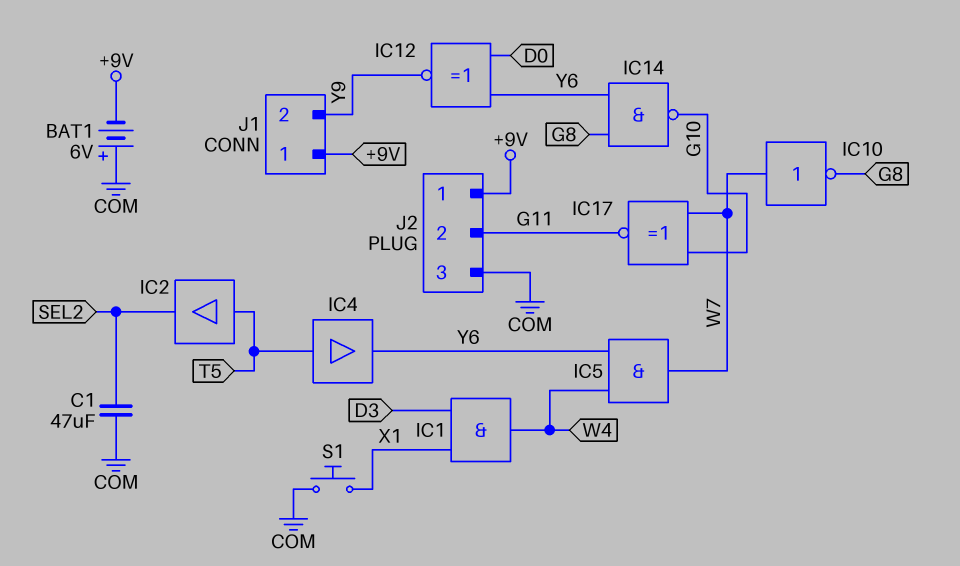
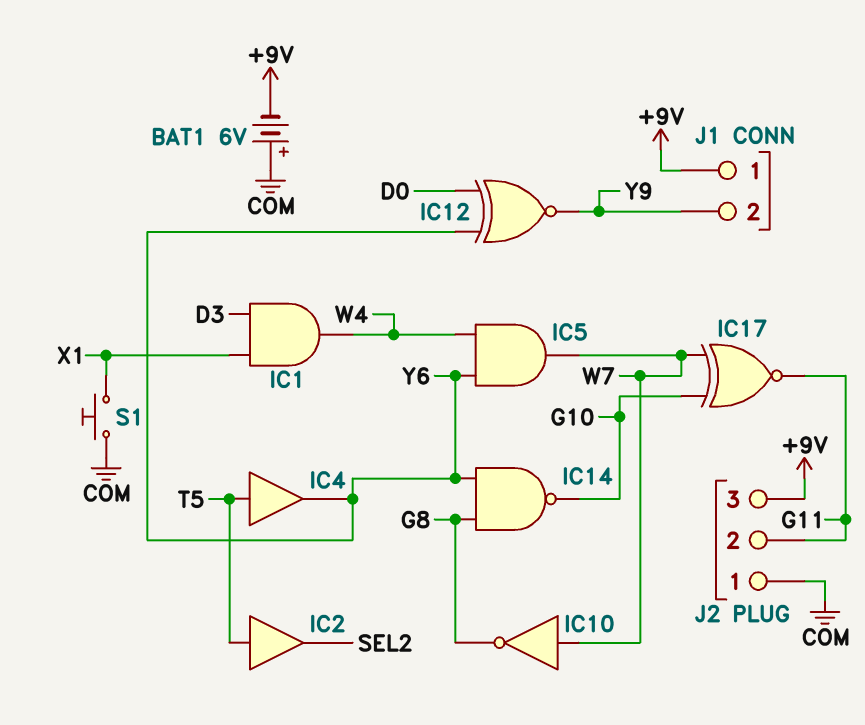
C1: 47uF (COM, SEL2) -> none
J2 pin 1: +9V -> COM
J2 pin 3: COM -> +9V

